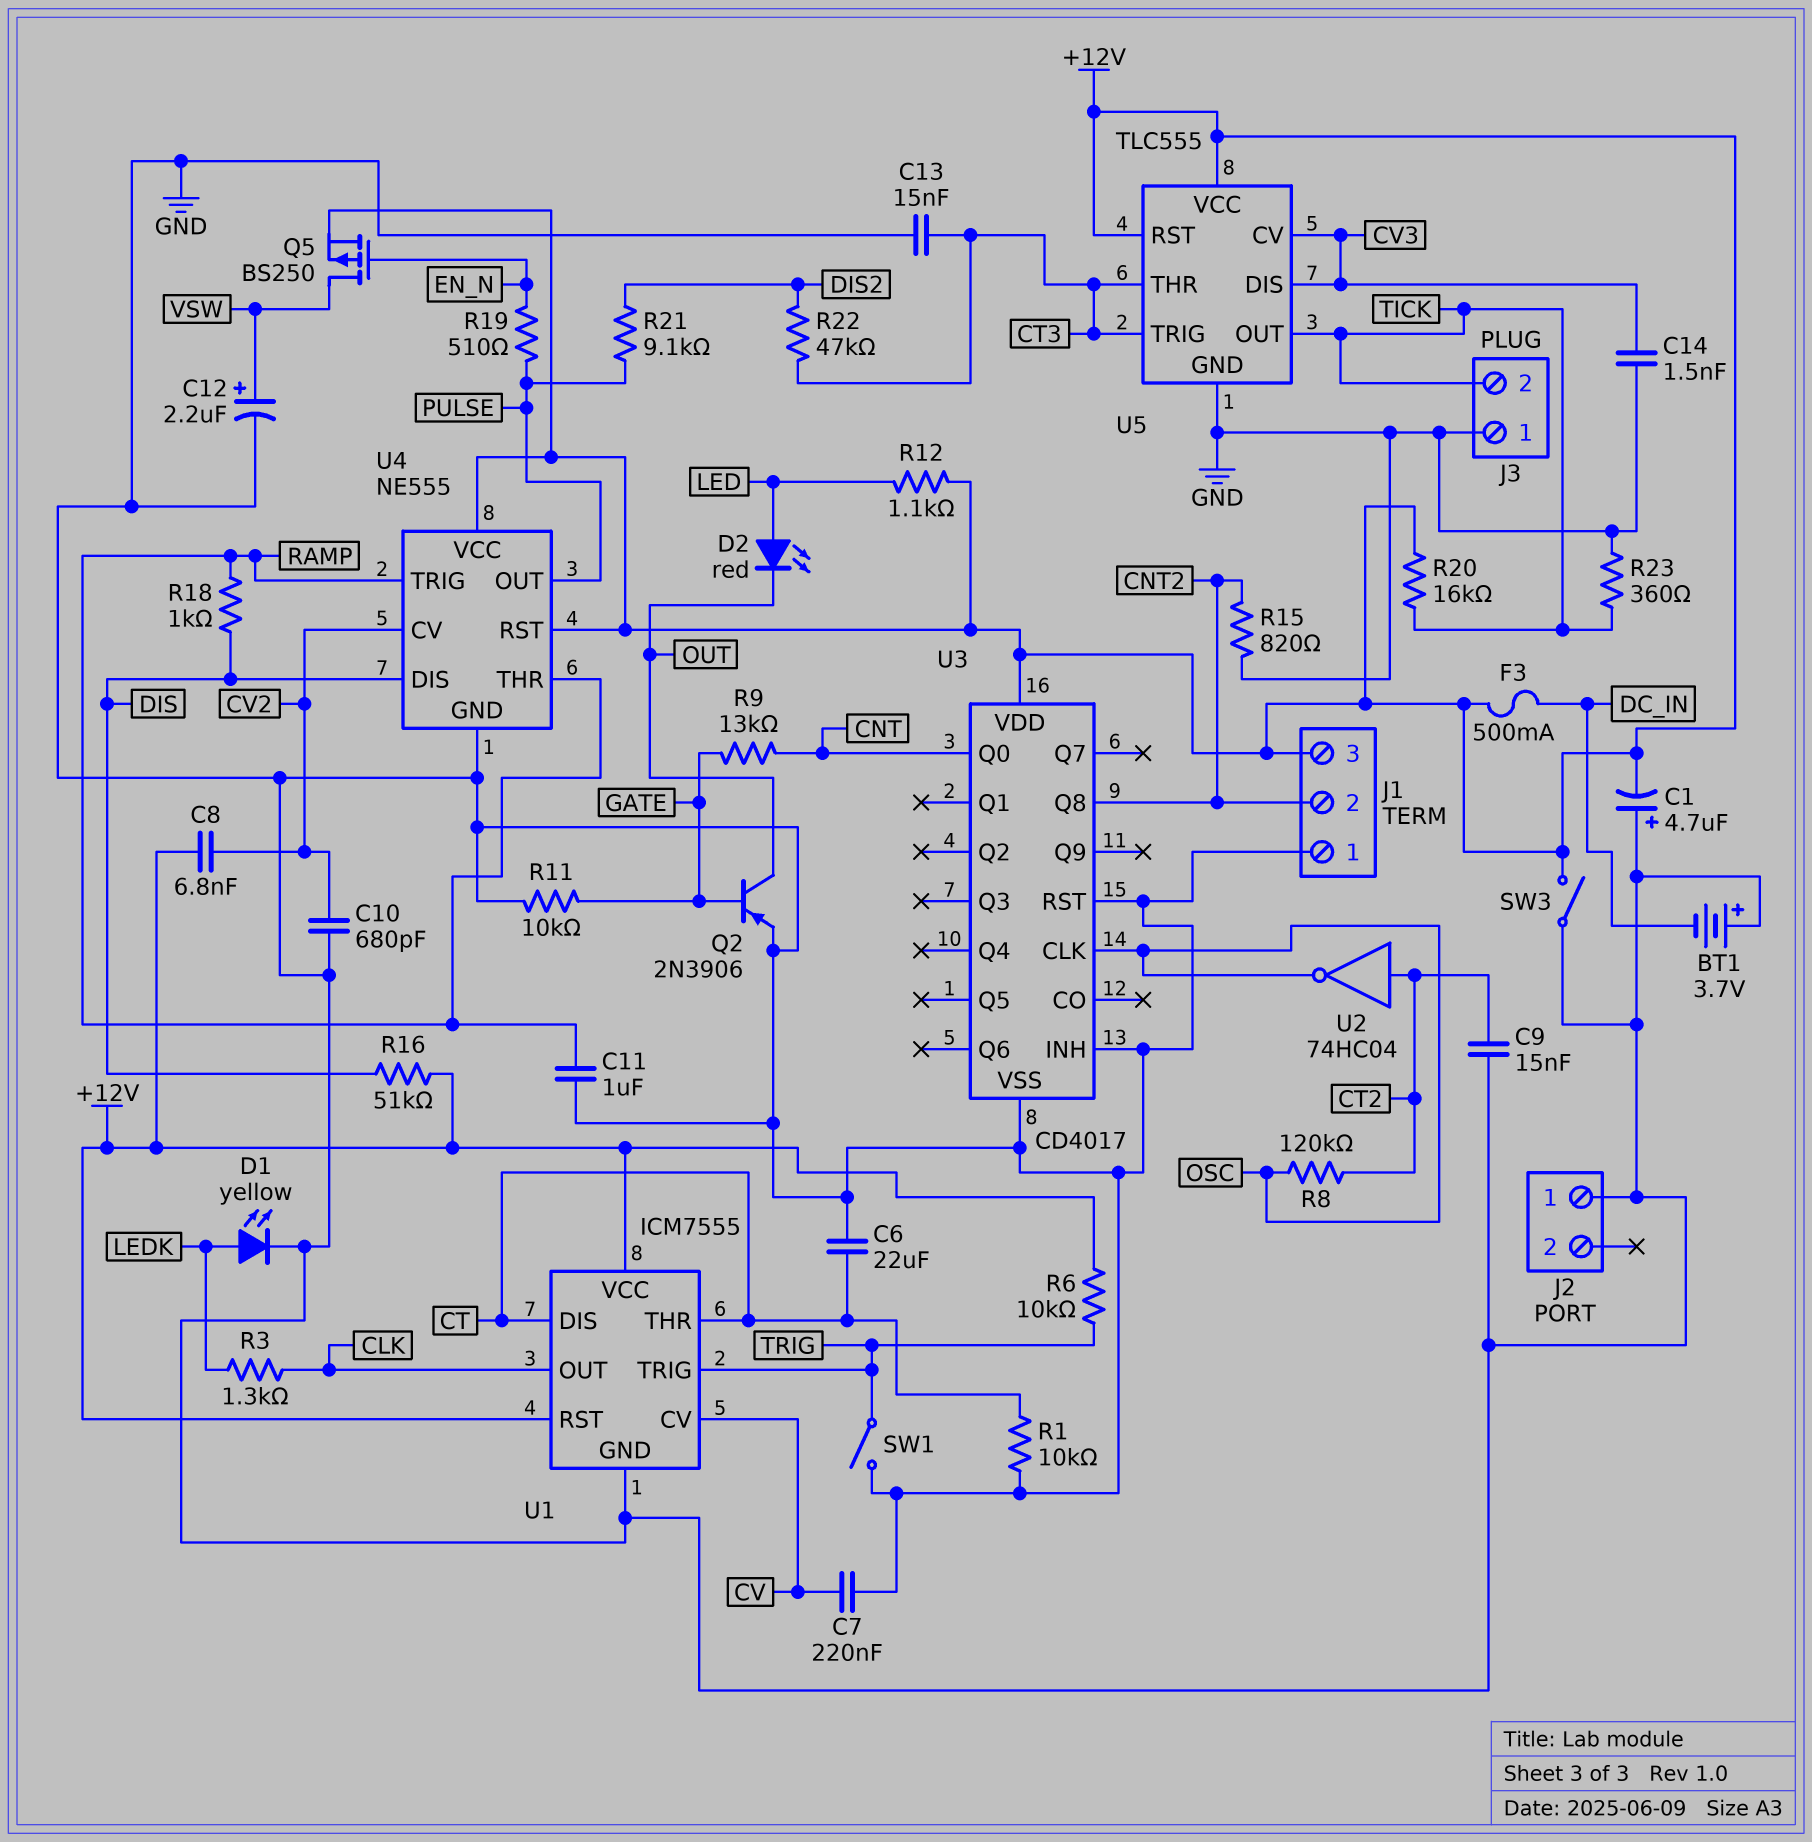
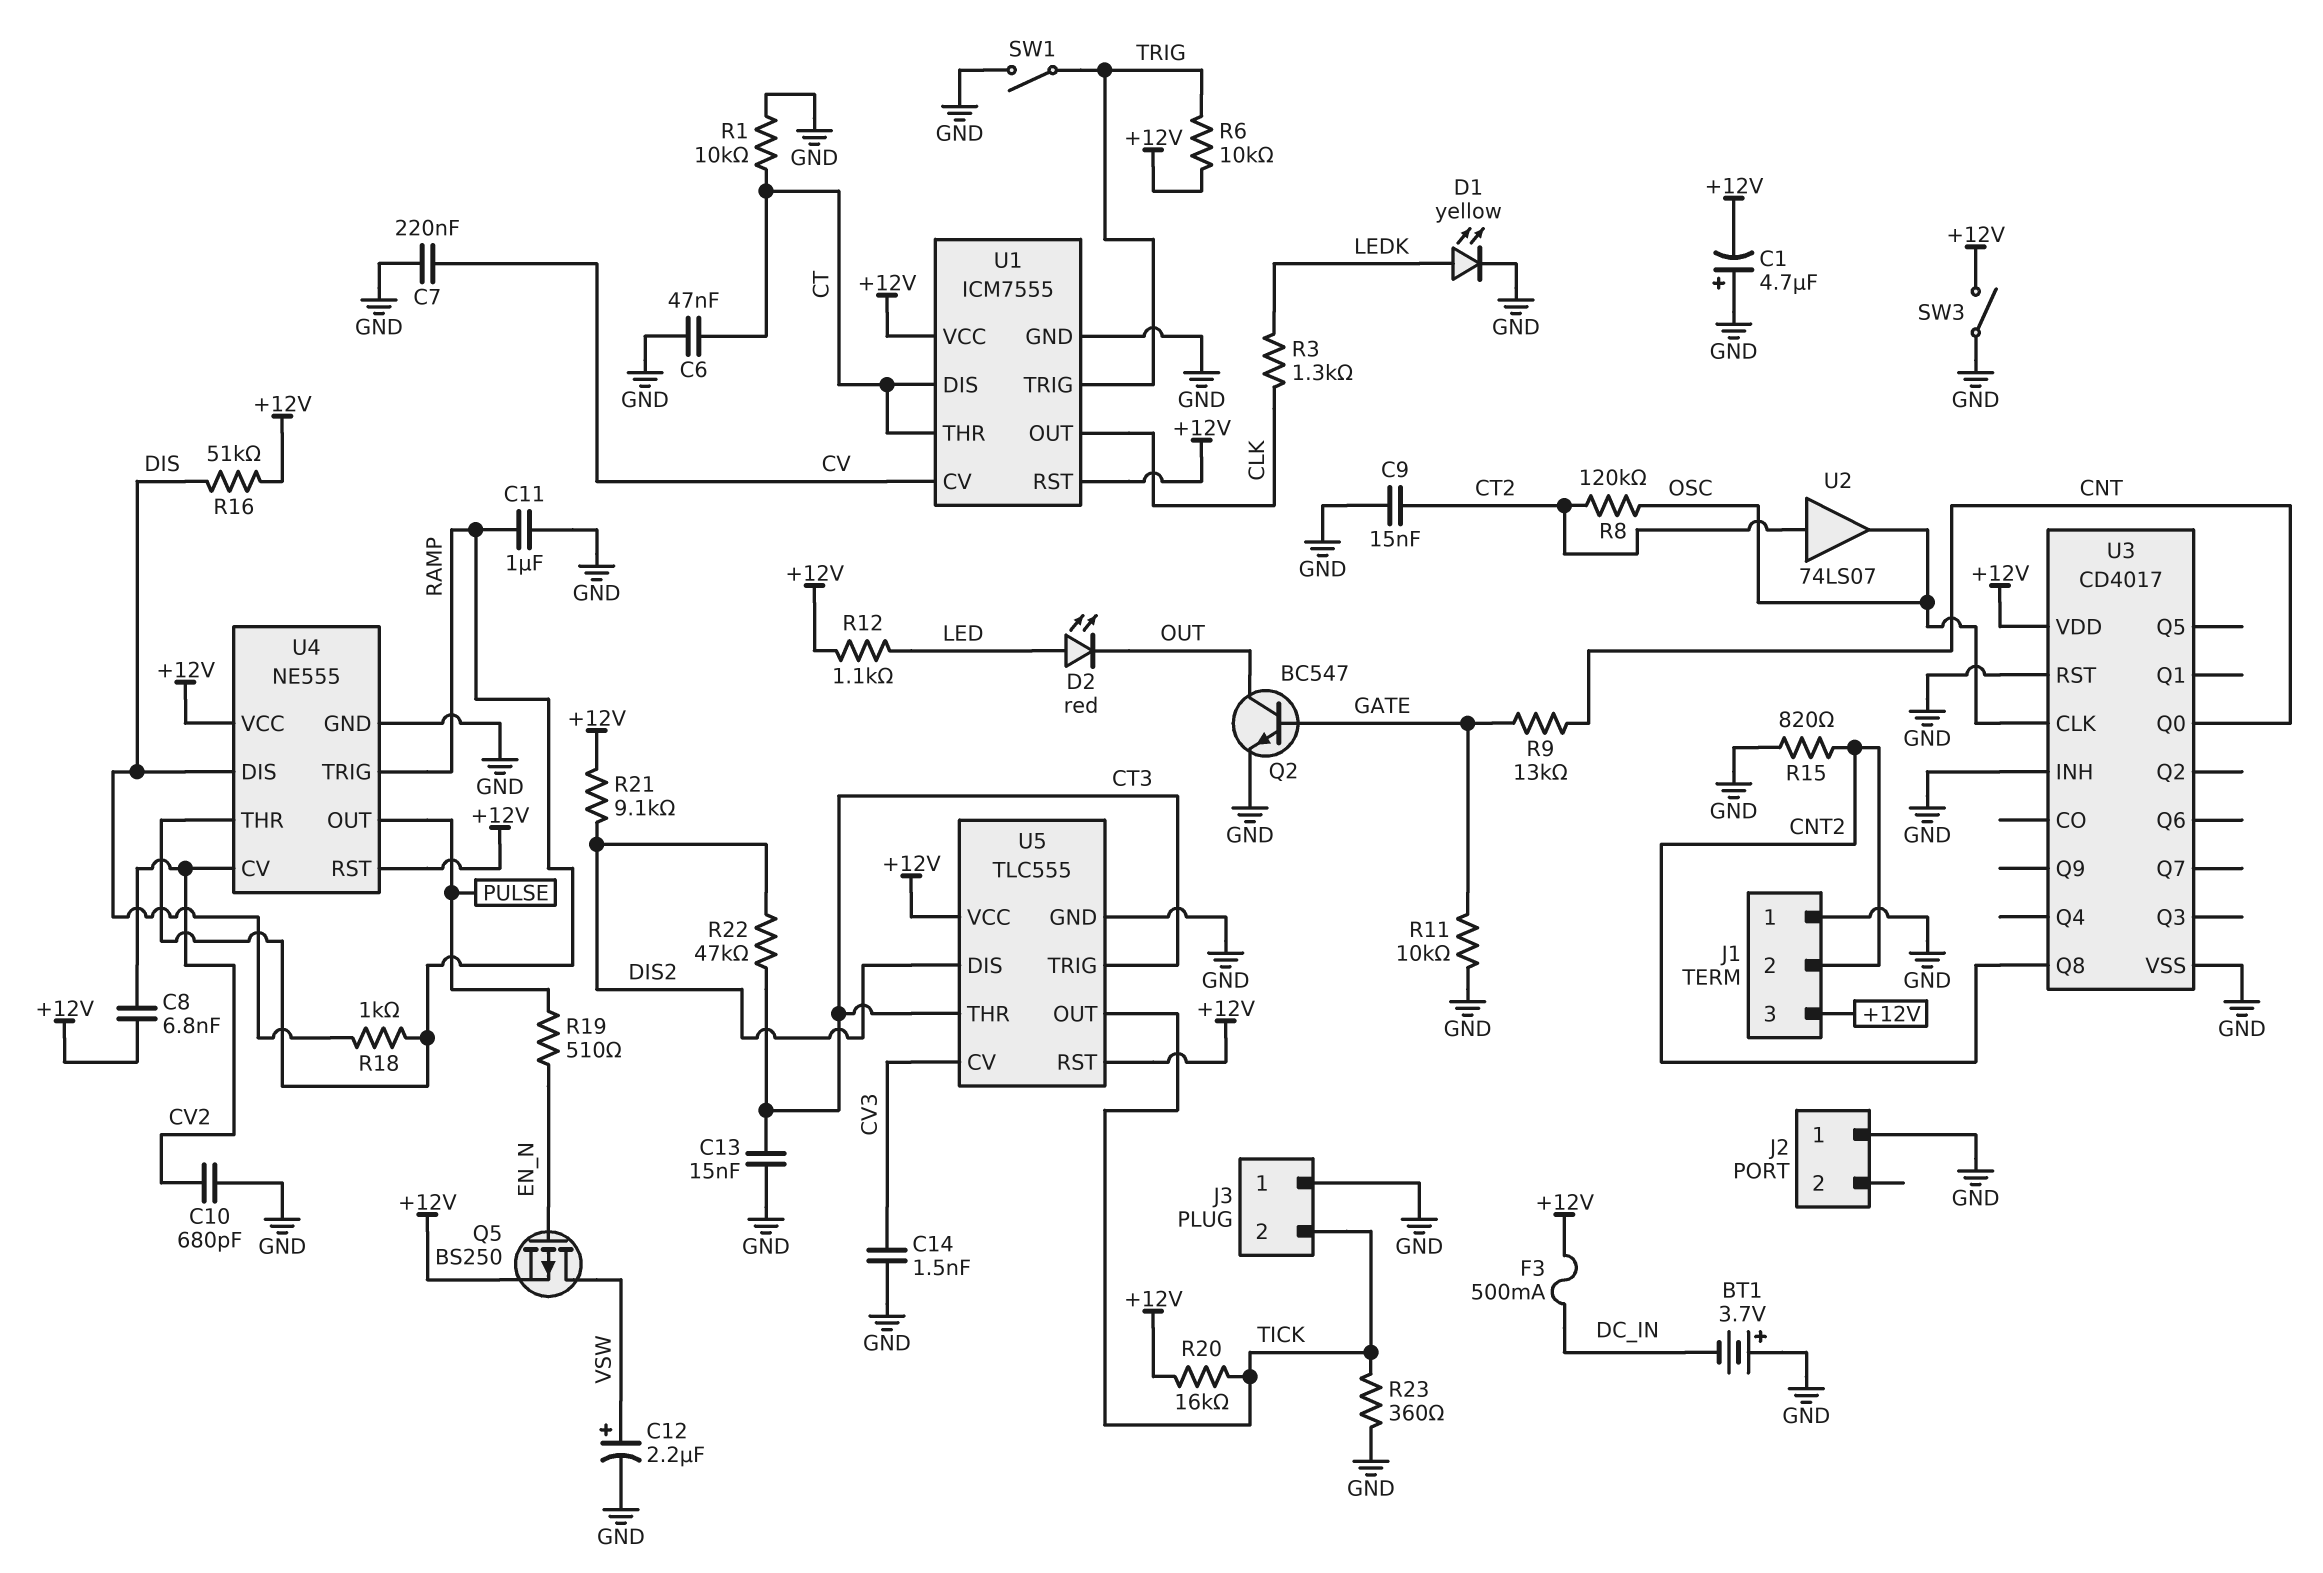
C6: 22uF (CT, GND) -> 47nF (CT, GND)
Q2: PNP 2N3906 (B GATE, C OUT, E GND) -> NPN BC547 (B GATE, C OUT, E GND)
R21: 9.1k (DIS2, PULSE) -> 9.1k (+12V, DIS2)
U2: NOT 74HC04 (in CT2, out OSC) -> buffer 74LS07 (in CT2, out OSC)
U5 pin DIS: CV3 -> DIS2

